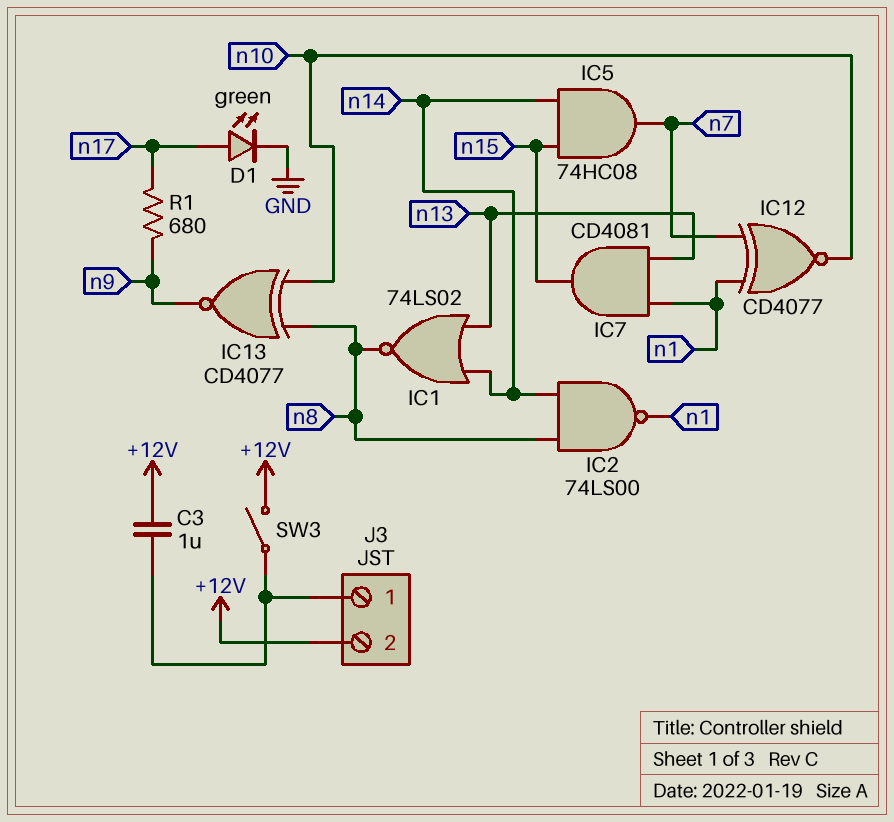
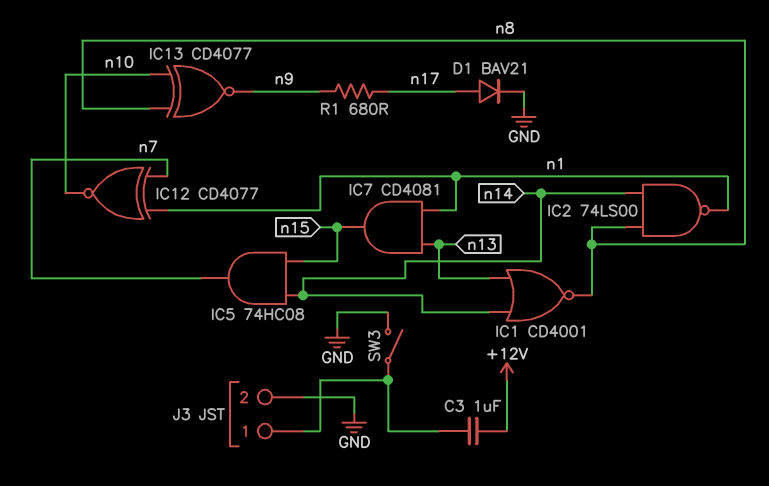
D1: LED green (A n17, K GND) -> diode BAV21 (A n17, K GND)
IC1: NOR 74LS02 (in n13, in n14, out n8) -> NOR CD4001 (in n13, in n14, out n8)
J3 pin 2: +12V -> GND
SW3: switch (+12V, J3/1) -> switch (GND, J3/1)

